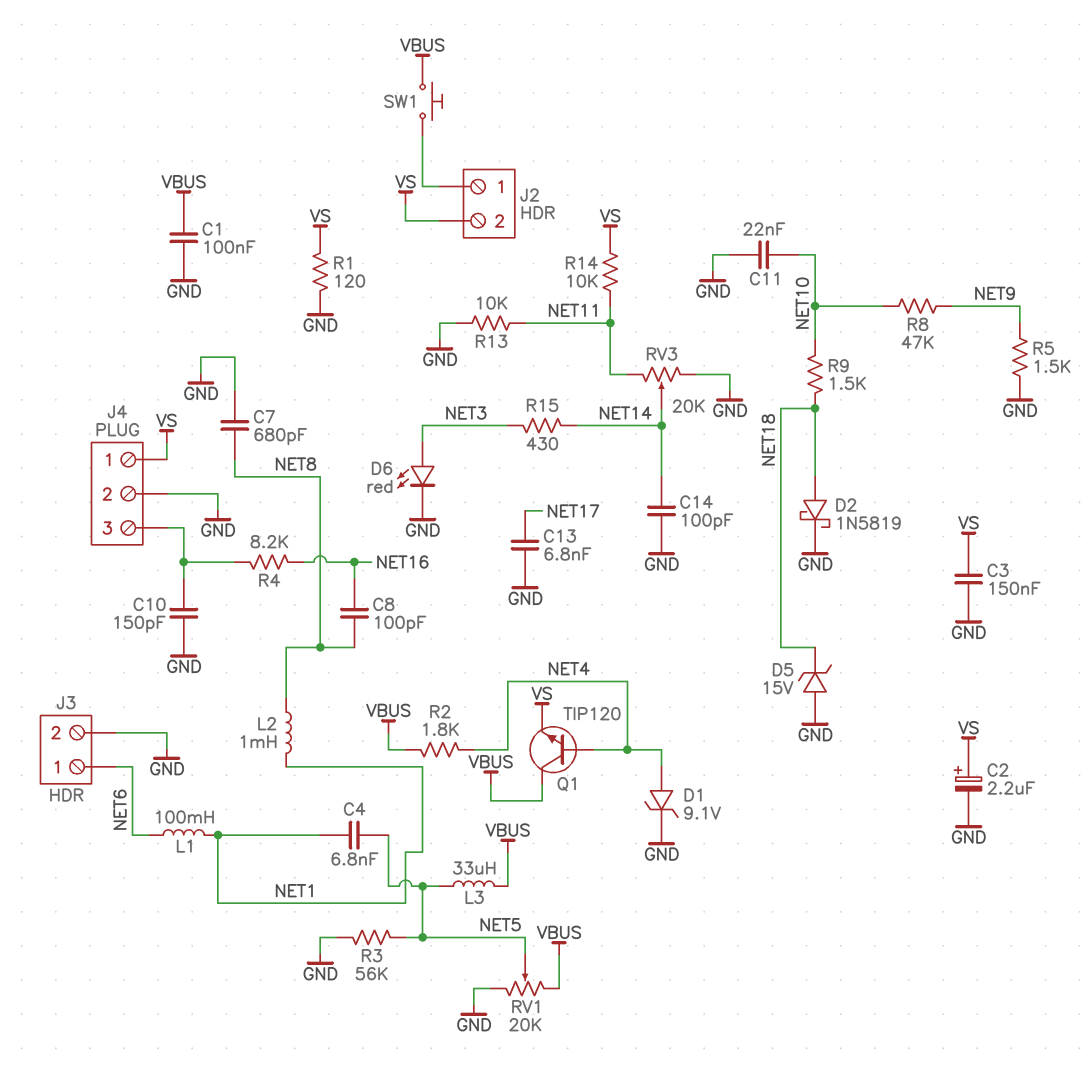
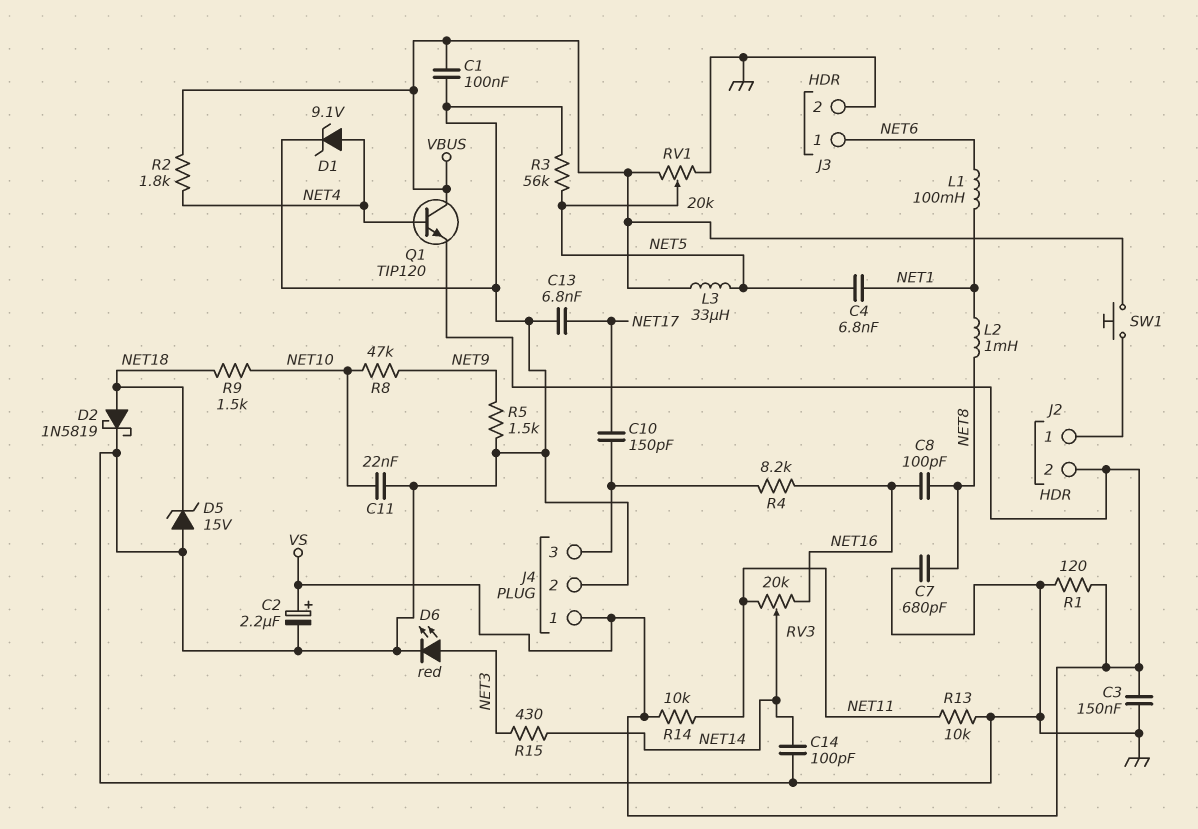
C10: 150pF (GND, J4/3) -> 150pF (J4/3, NET17)
RV3: 20k (GND, NET11, wiper NET14) -> 20k (NET11, NET16, wiper NET14)

